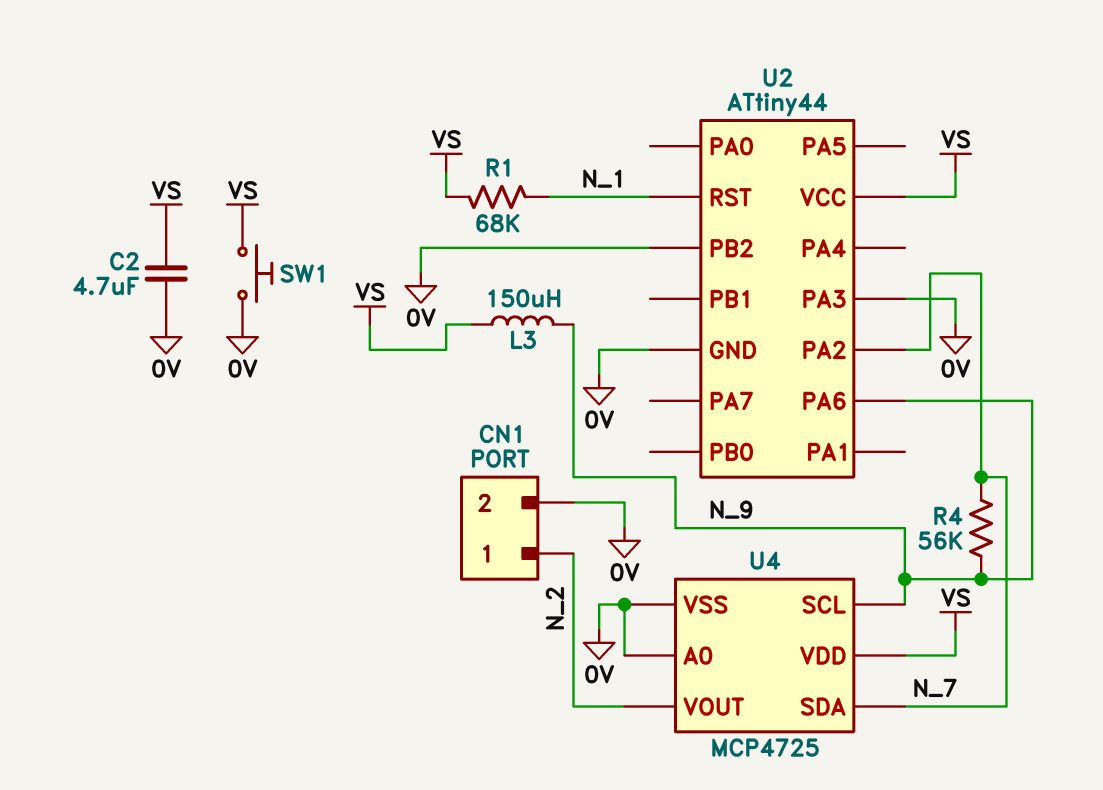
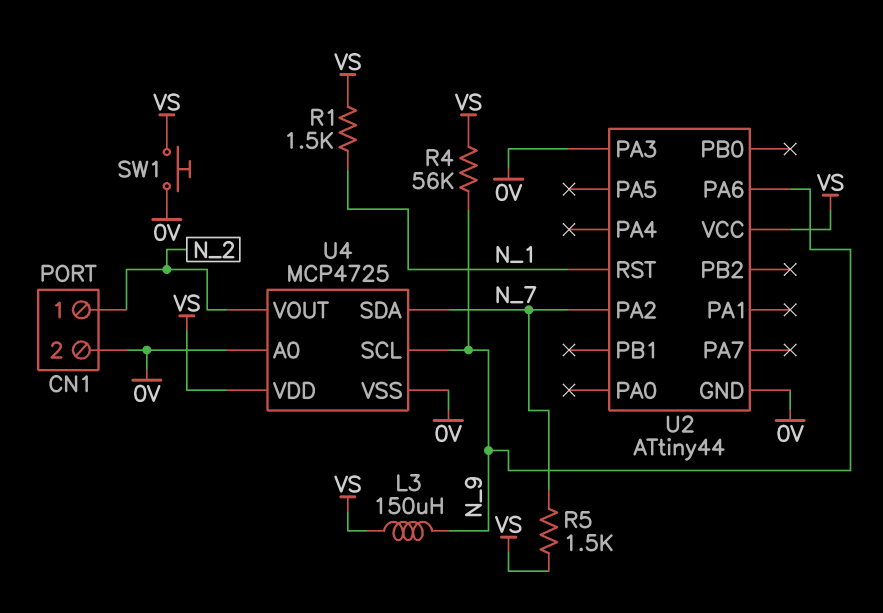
C2: 4.7uF (0V, VS) -> none
R1: 68k (N_1, VS) -> 1.5k (N_1, VS)
R4: 56k (N_7, N_9) -> 56k (N_9, VS)
R5: none -> 1.5k (N_7, VS)
U2 pin PB2: 0V -> none

